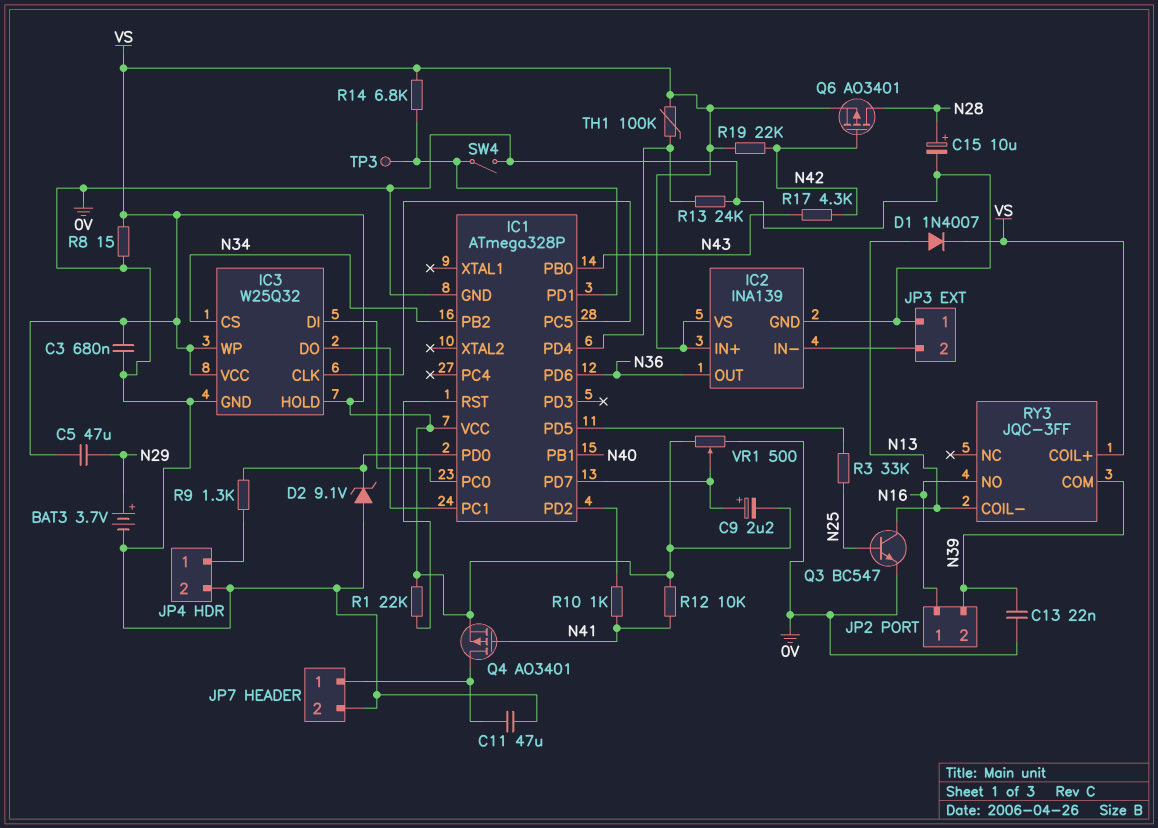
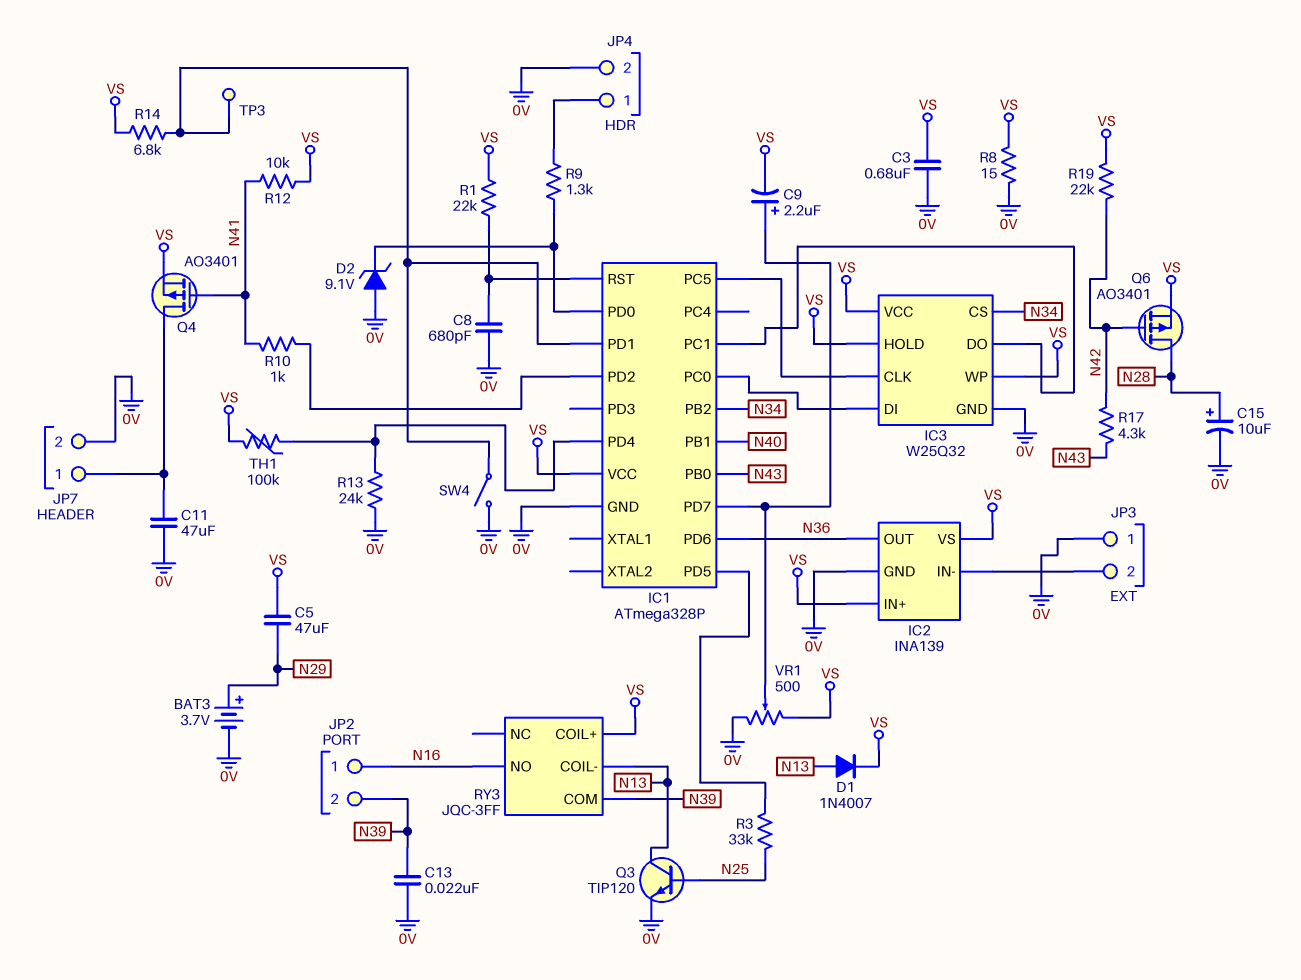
C8: none -> 680pF (0V, IC1/RST)
Q3: NPN BC547 (B N25, C N13, E 0V) -> NPN TIP120 (B N25, C N13, E 0V)

